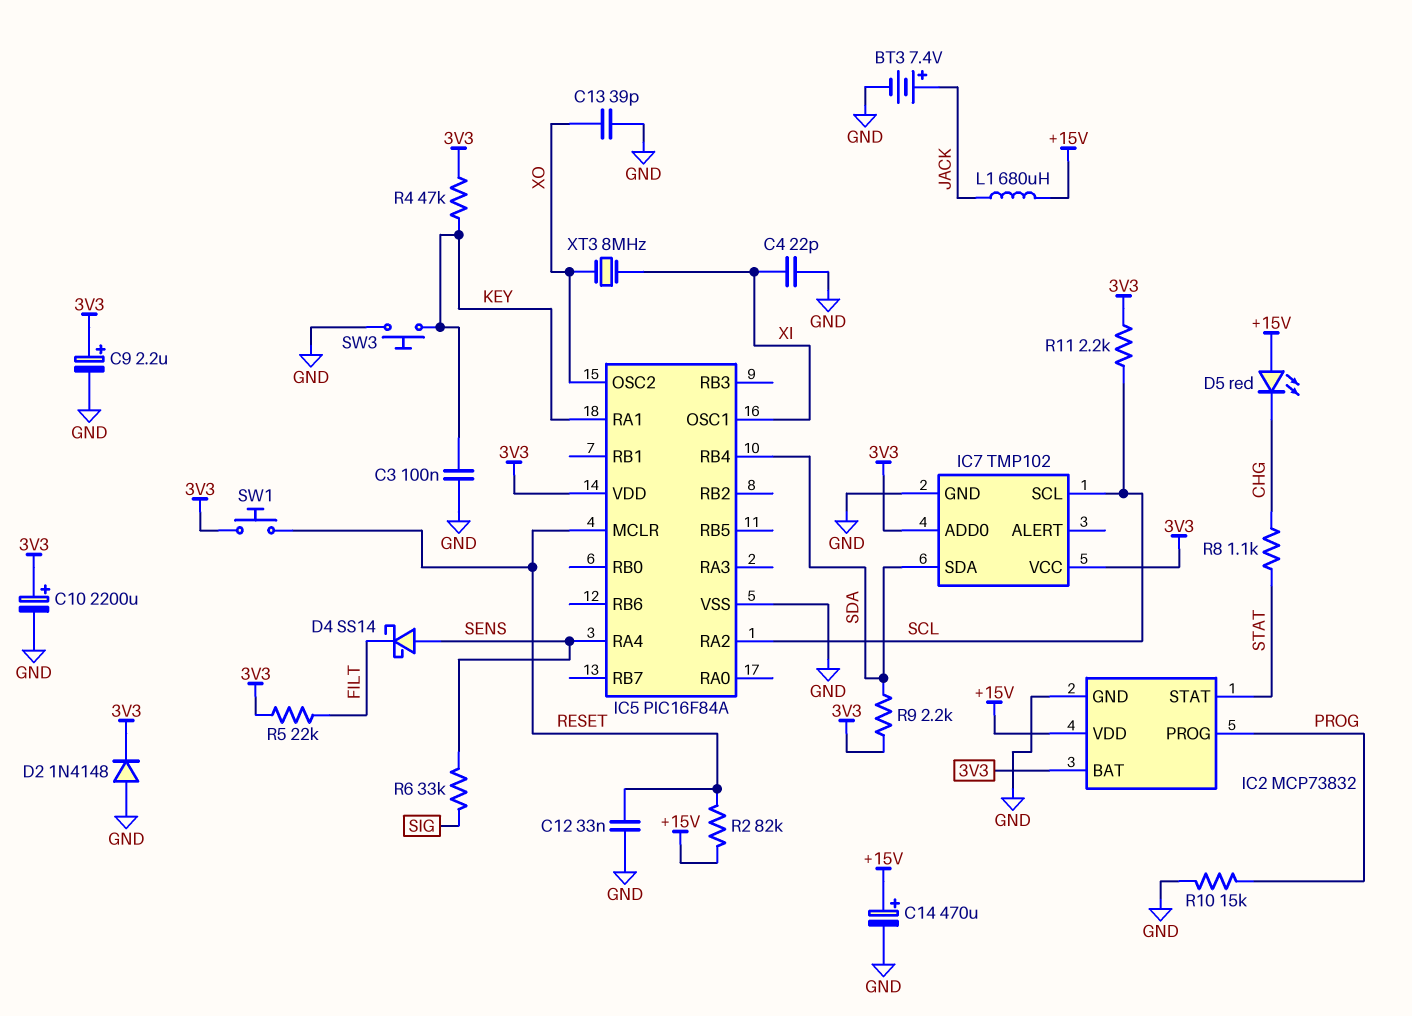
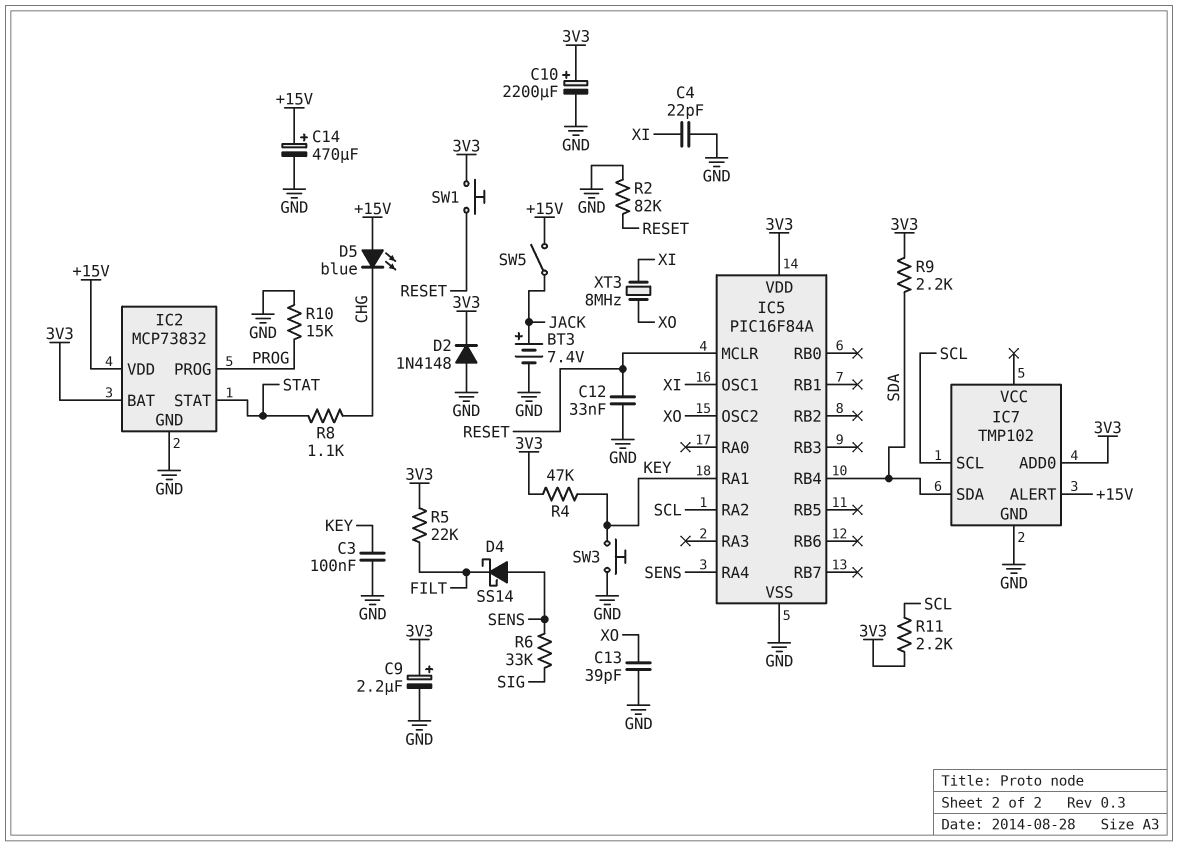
D5: LED red (A +15V, K CHG) -> LED blue (A +15V, K CHG)
IC7 pin ALERT: none -> +15V
IC7 pin VCC: 3V3 -> none
L1: 680uH (+15V, JACK) -> none
R2: 82k (+15V, RESET) -> 82k (GND, RESET)
SW5: none -> switch (+15V, JACK)

